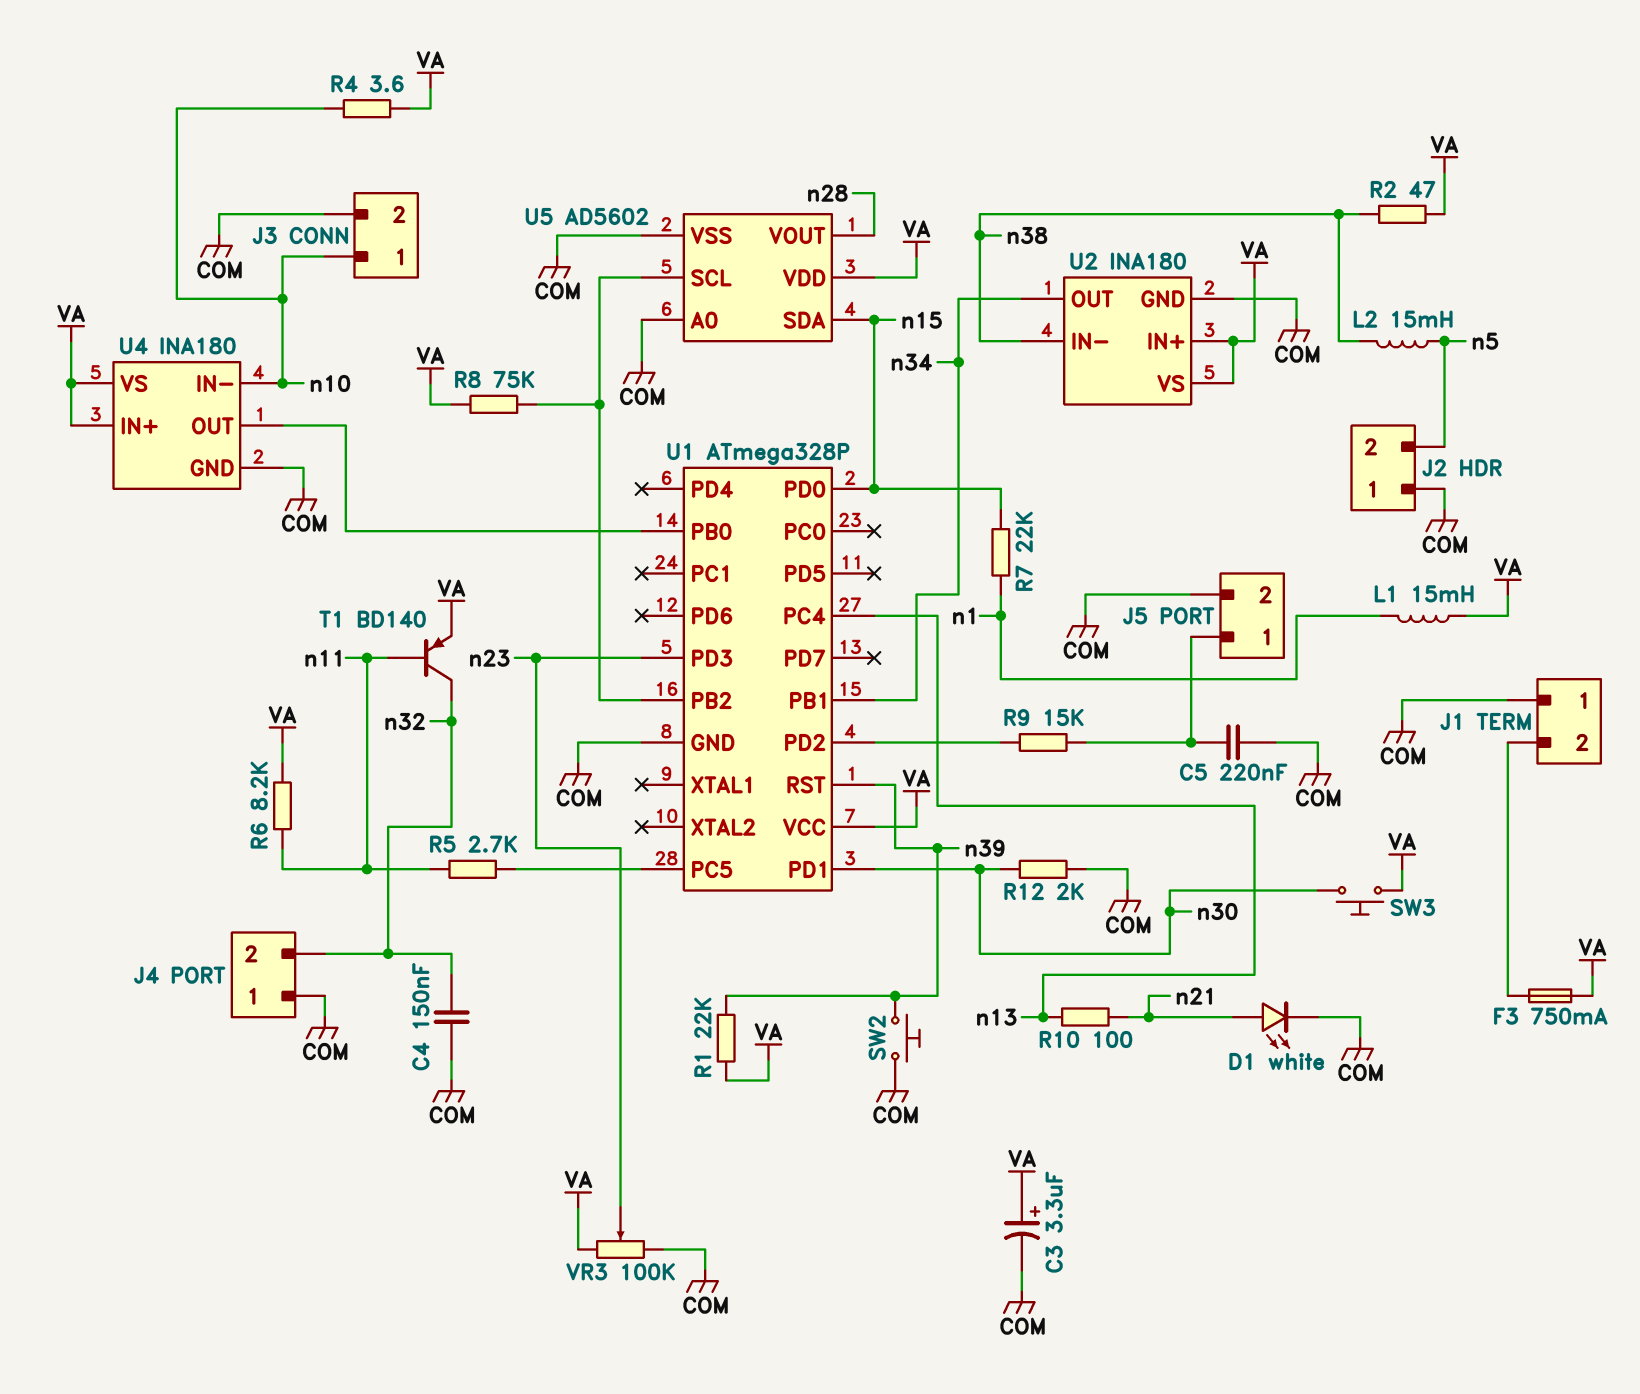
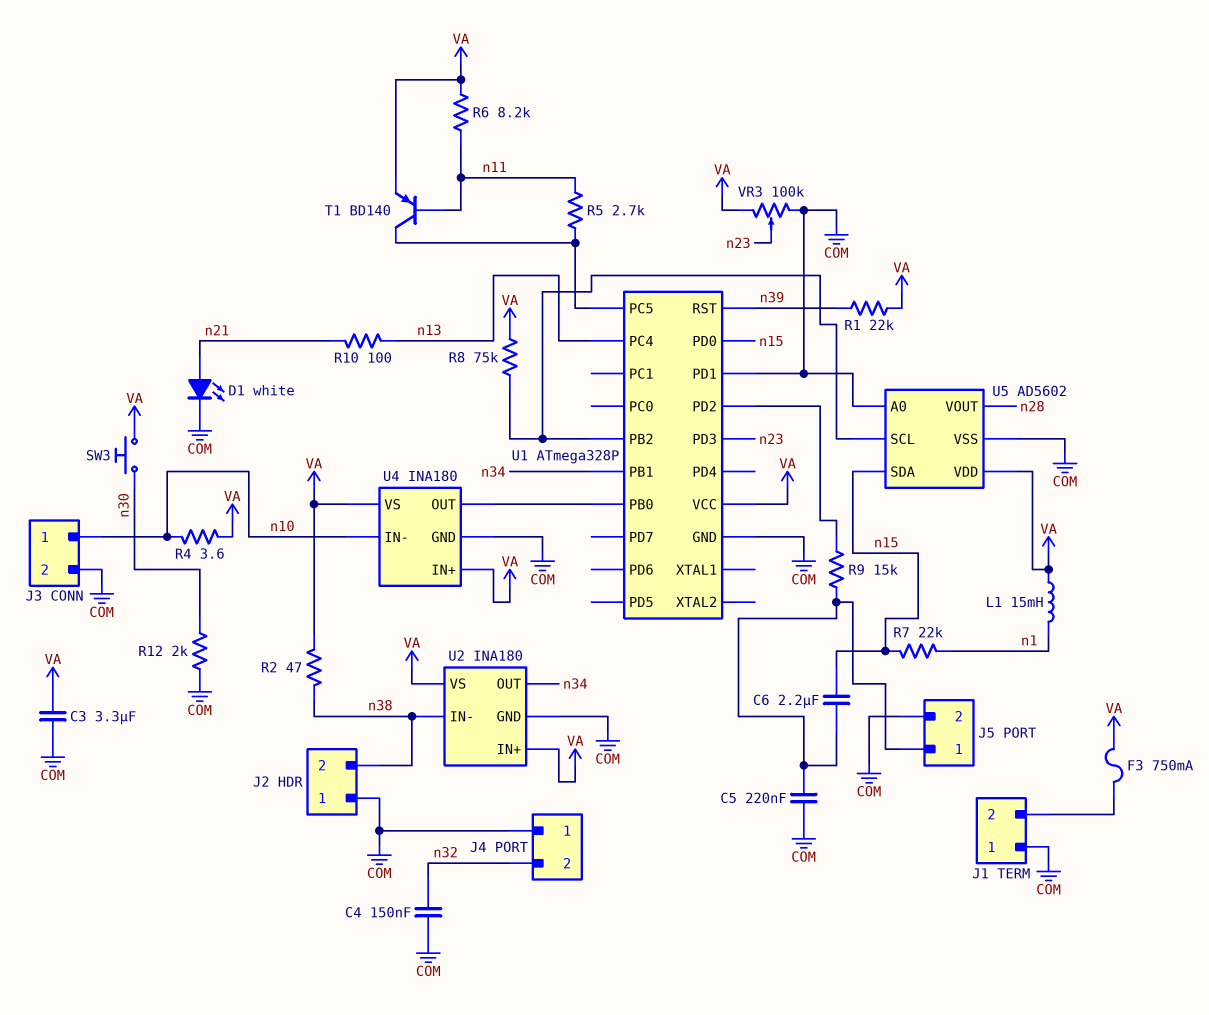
C3: 3.3uF (plus VA, minus COM) -> 3.3uF (COM, VA)
C6: none -> 2.2uF (J5/1, n15)
J2 pin 2: n5 -> n38
L2: 15mH (n5, n38) -> none
SW2: button (COM, n39) -> none
T1: PNP BD140 (B n11, C n32, E VA) -> PNP BD140 (B n11, C U1/PC5, E VA)
U1 pin PD1: n30 -> COM

